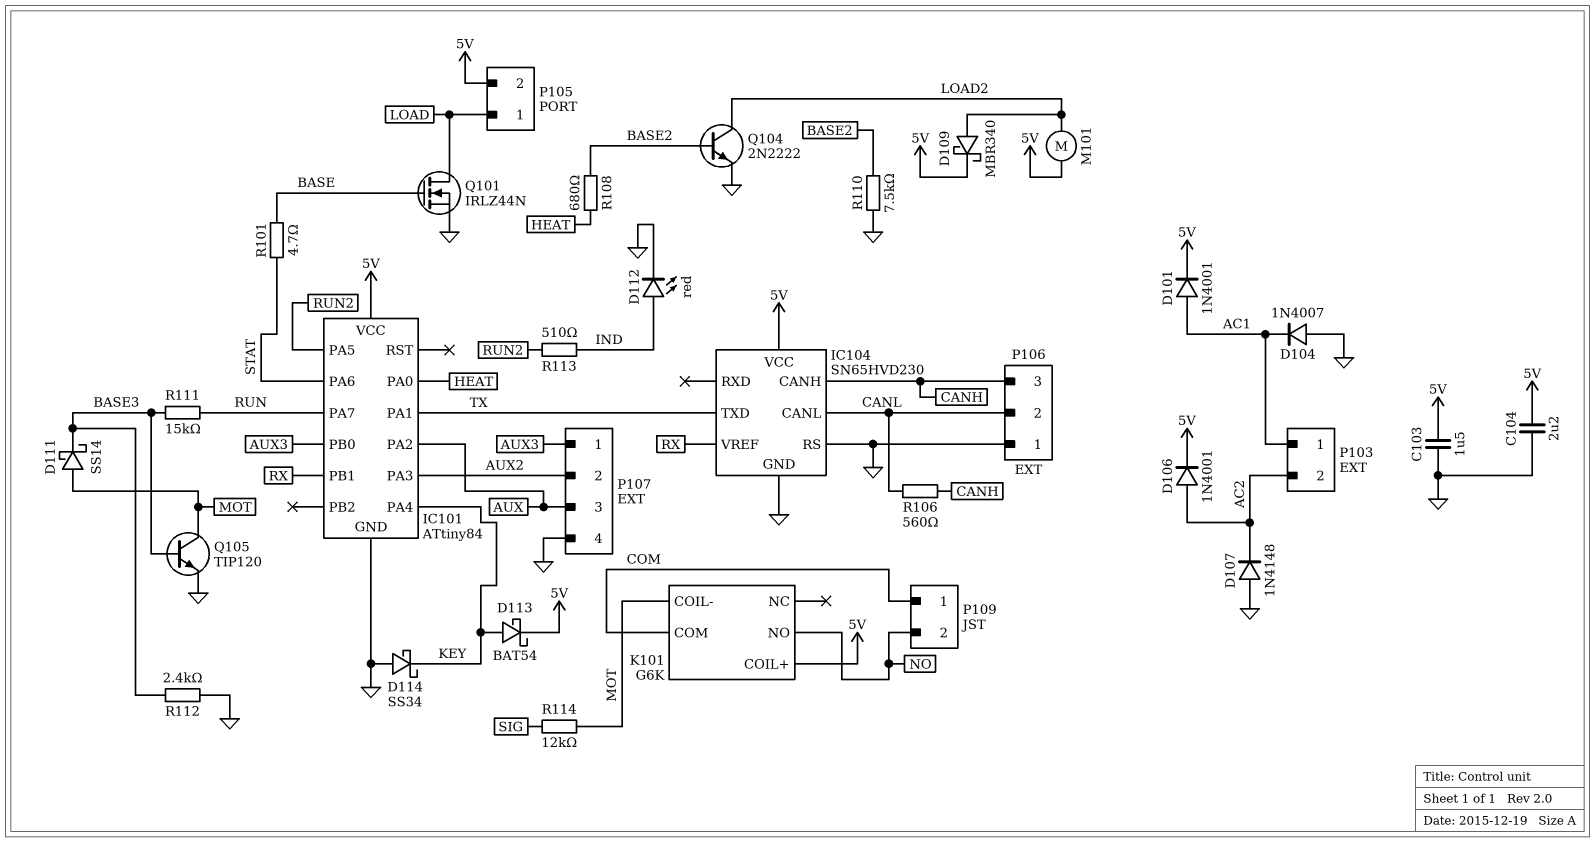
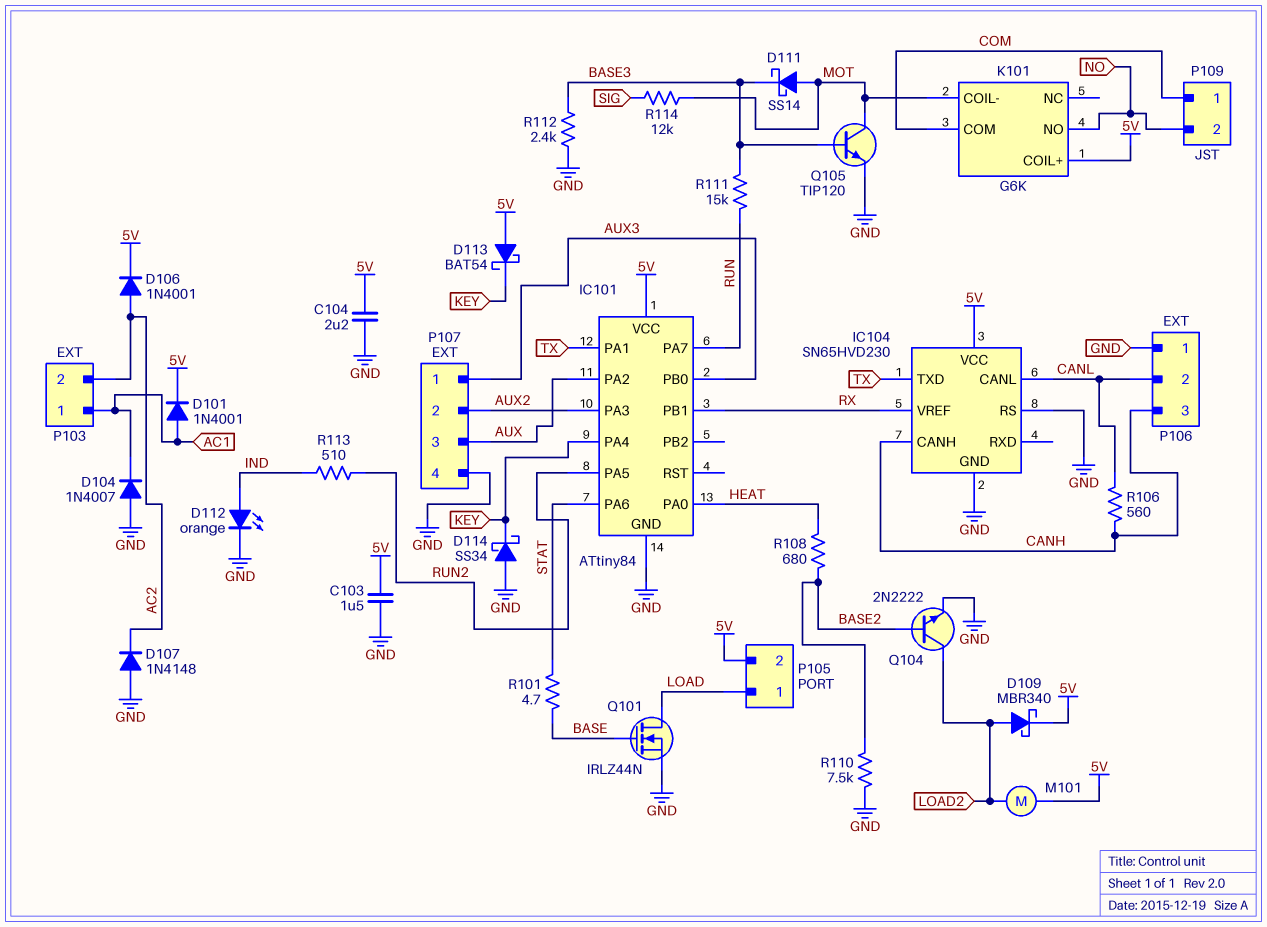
D112: LED red (A IND, K GND) -> LED orange (A IND, K GND)
D113: schottky BAT54 (A KEY, K 5V) -> schottky BAT54 (A 5V, K KEY)

